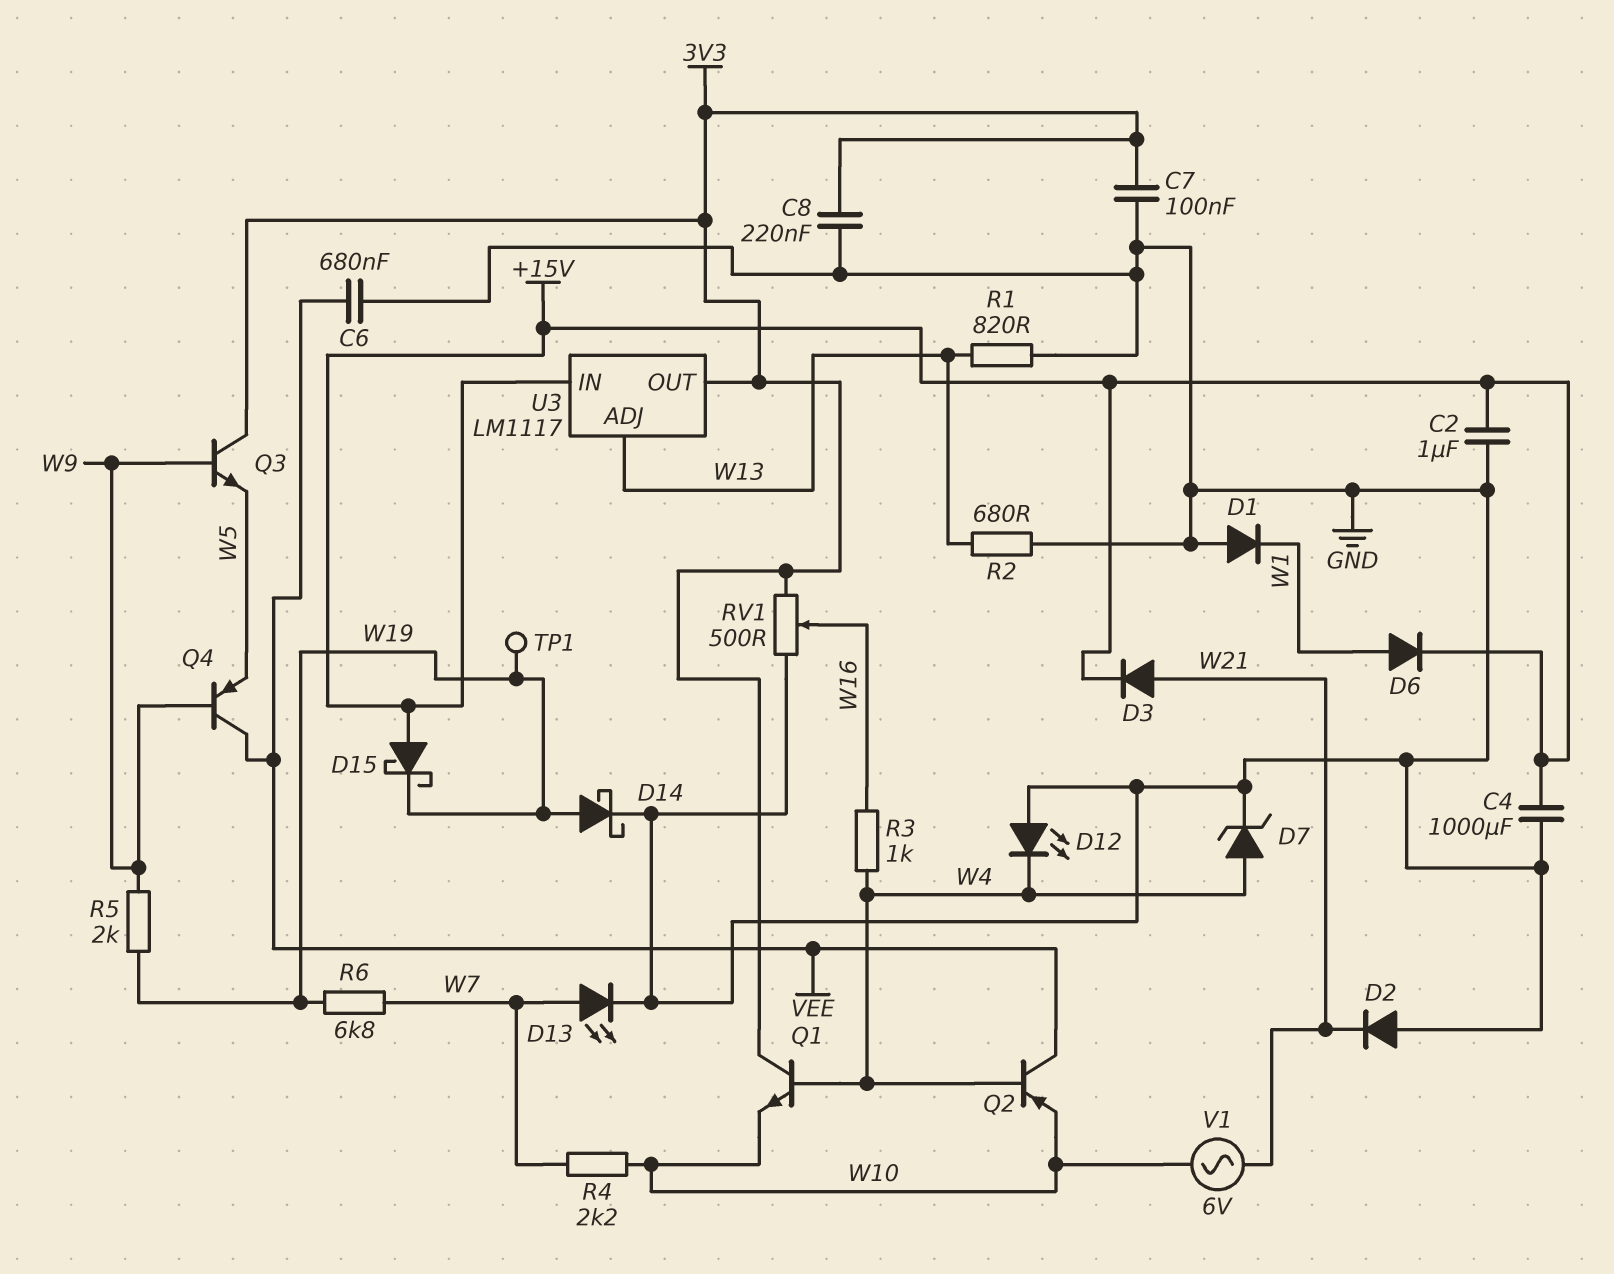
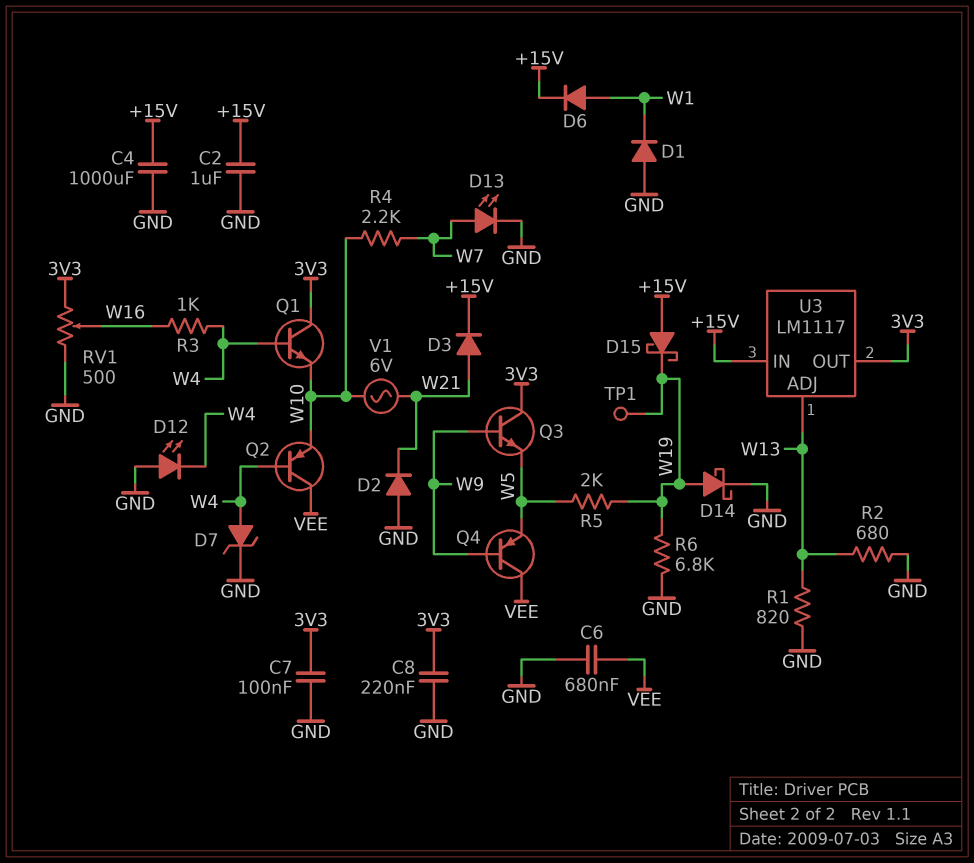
R5: 2k (W9, W19) -> 2k (W5, W19)
R6: 6.8k (W7, W19) -> 6.8k (GND, W19)

